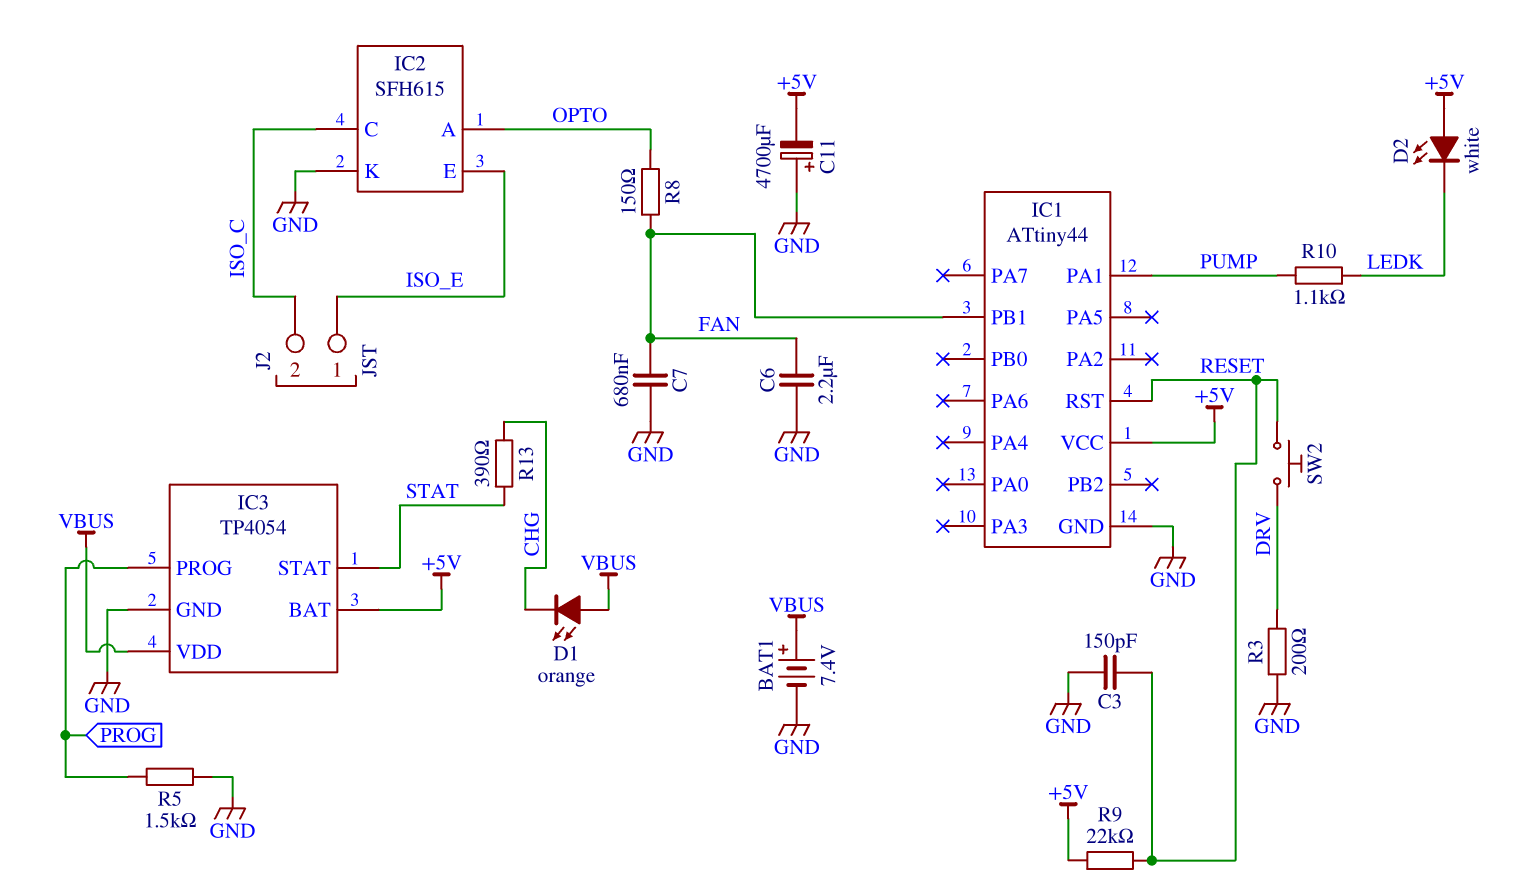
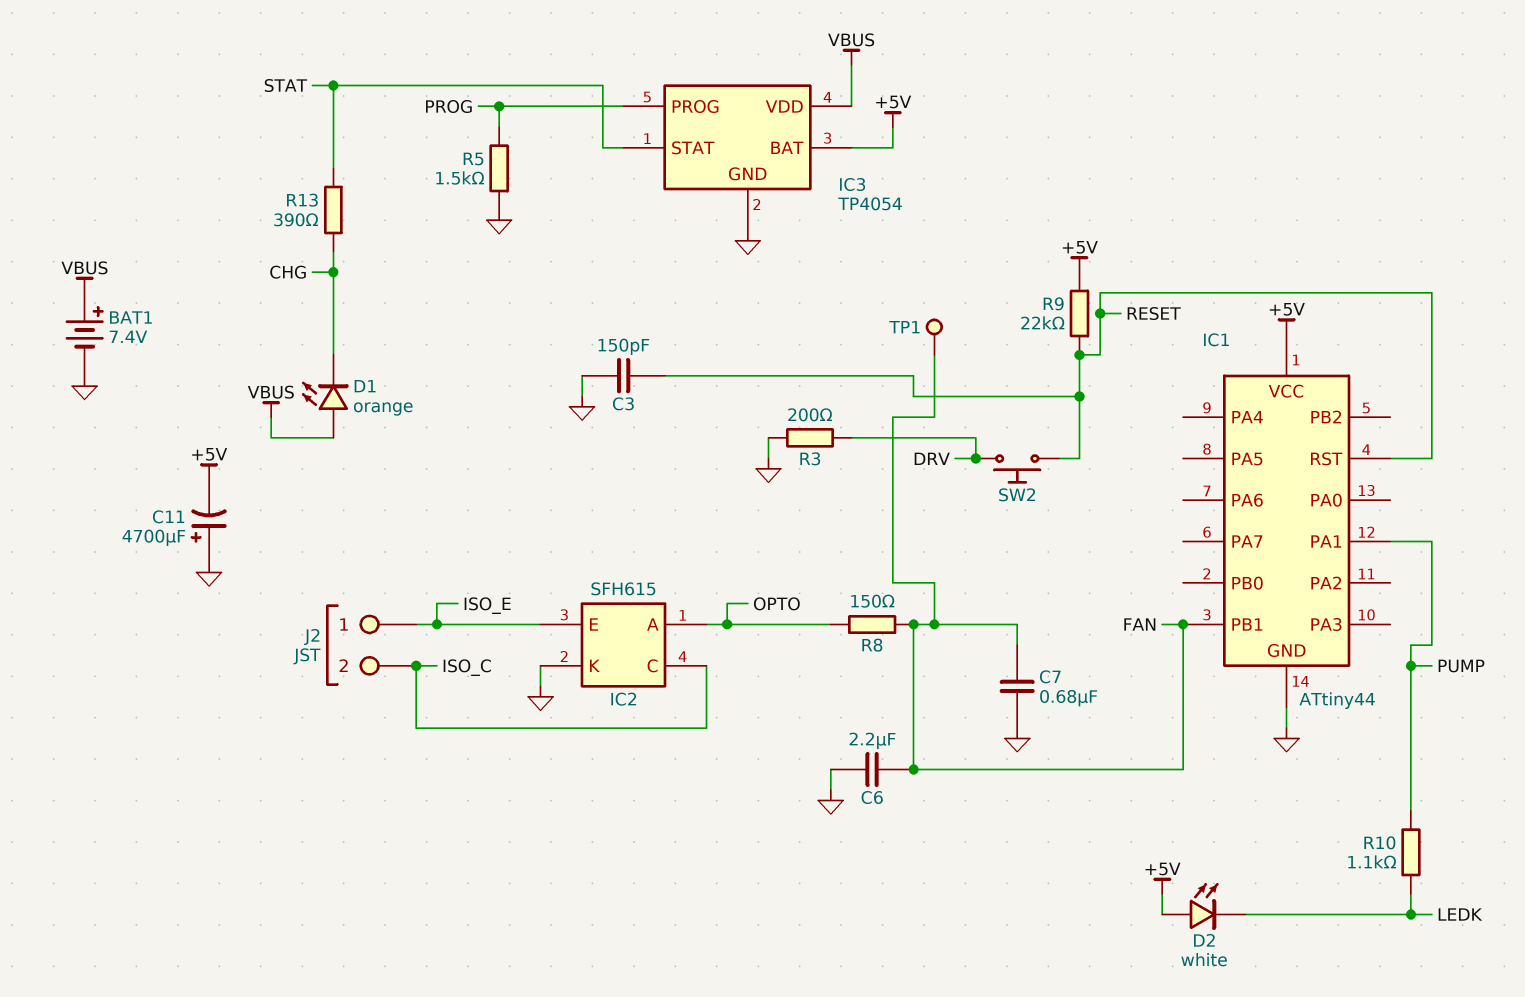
TP1: none -> test point (FAN)

